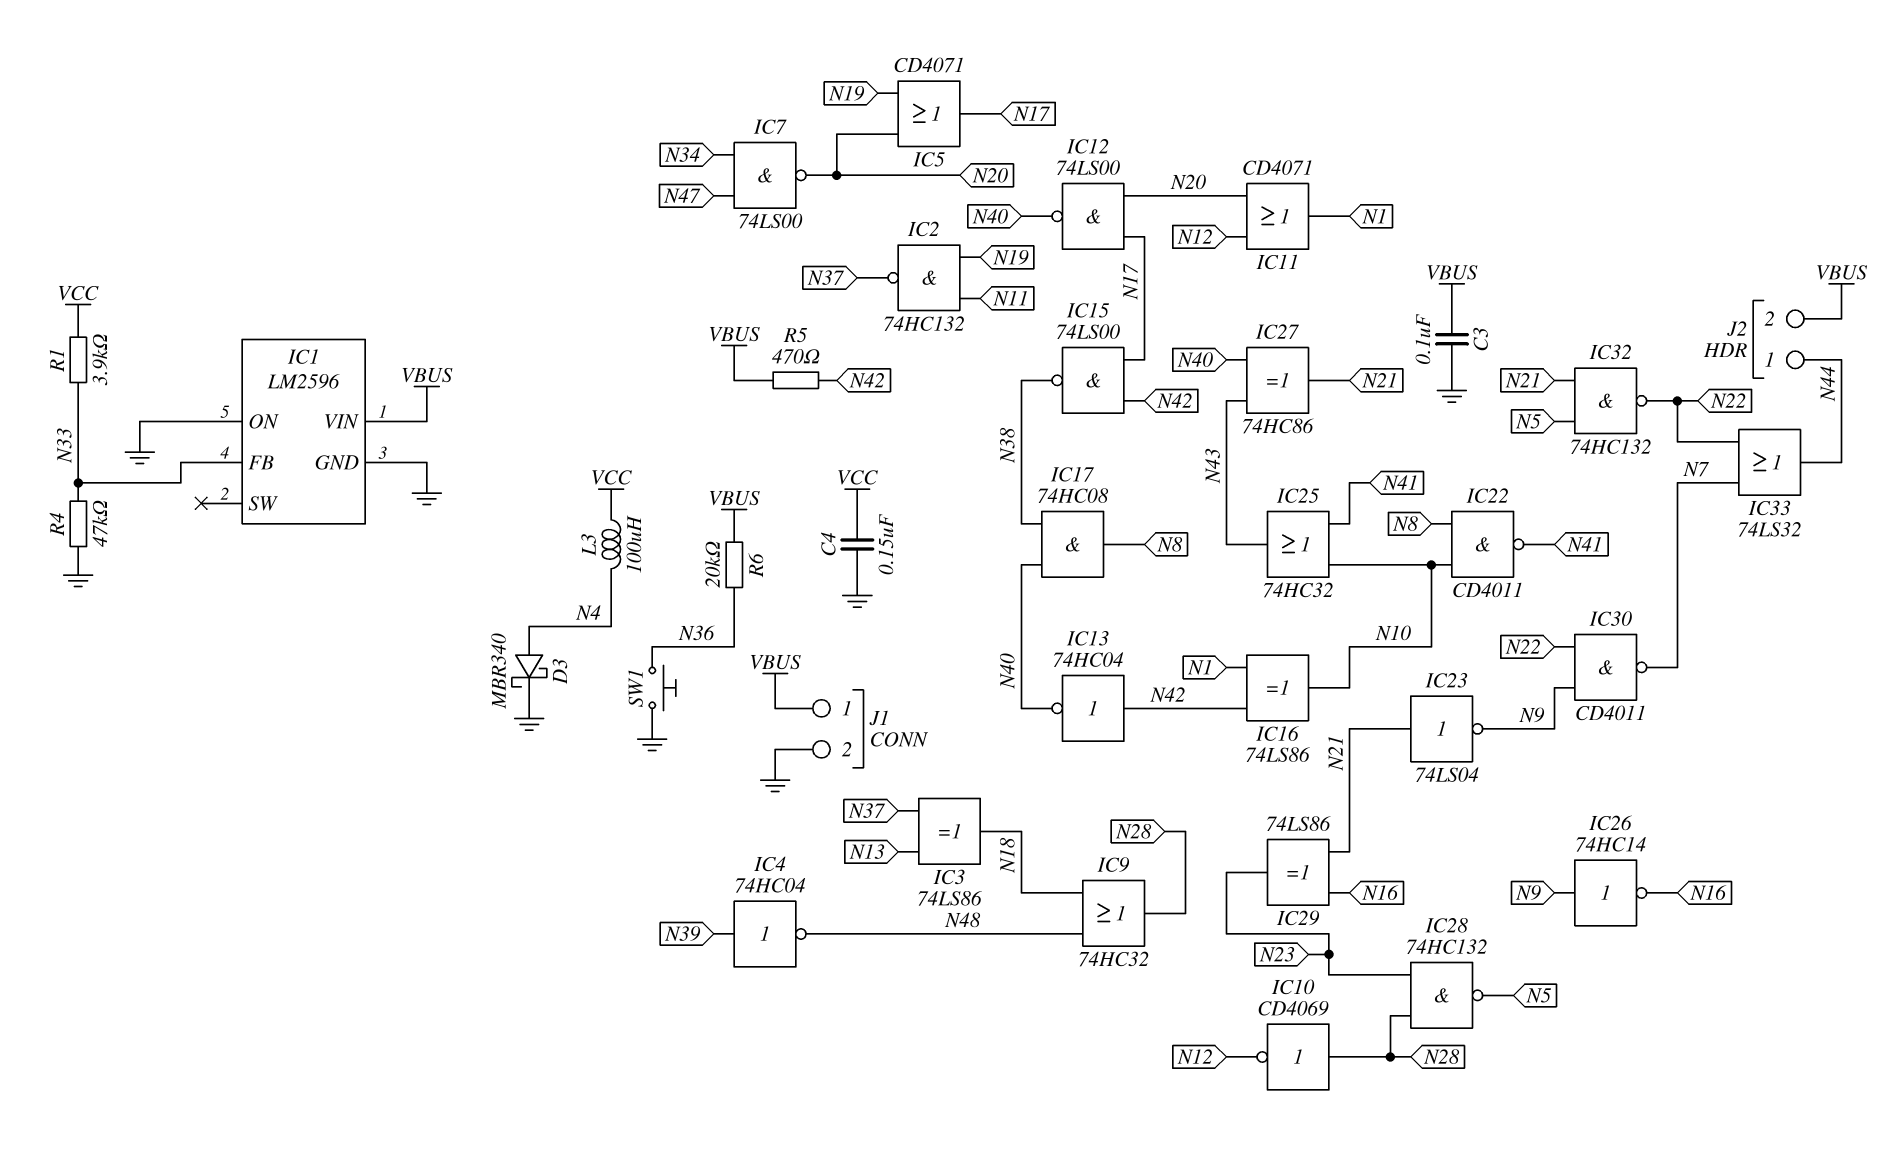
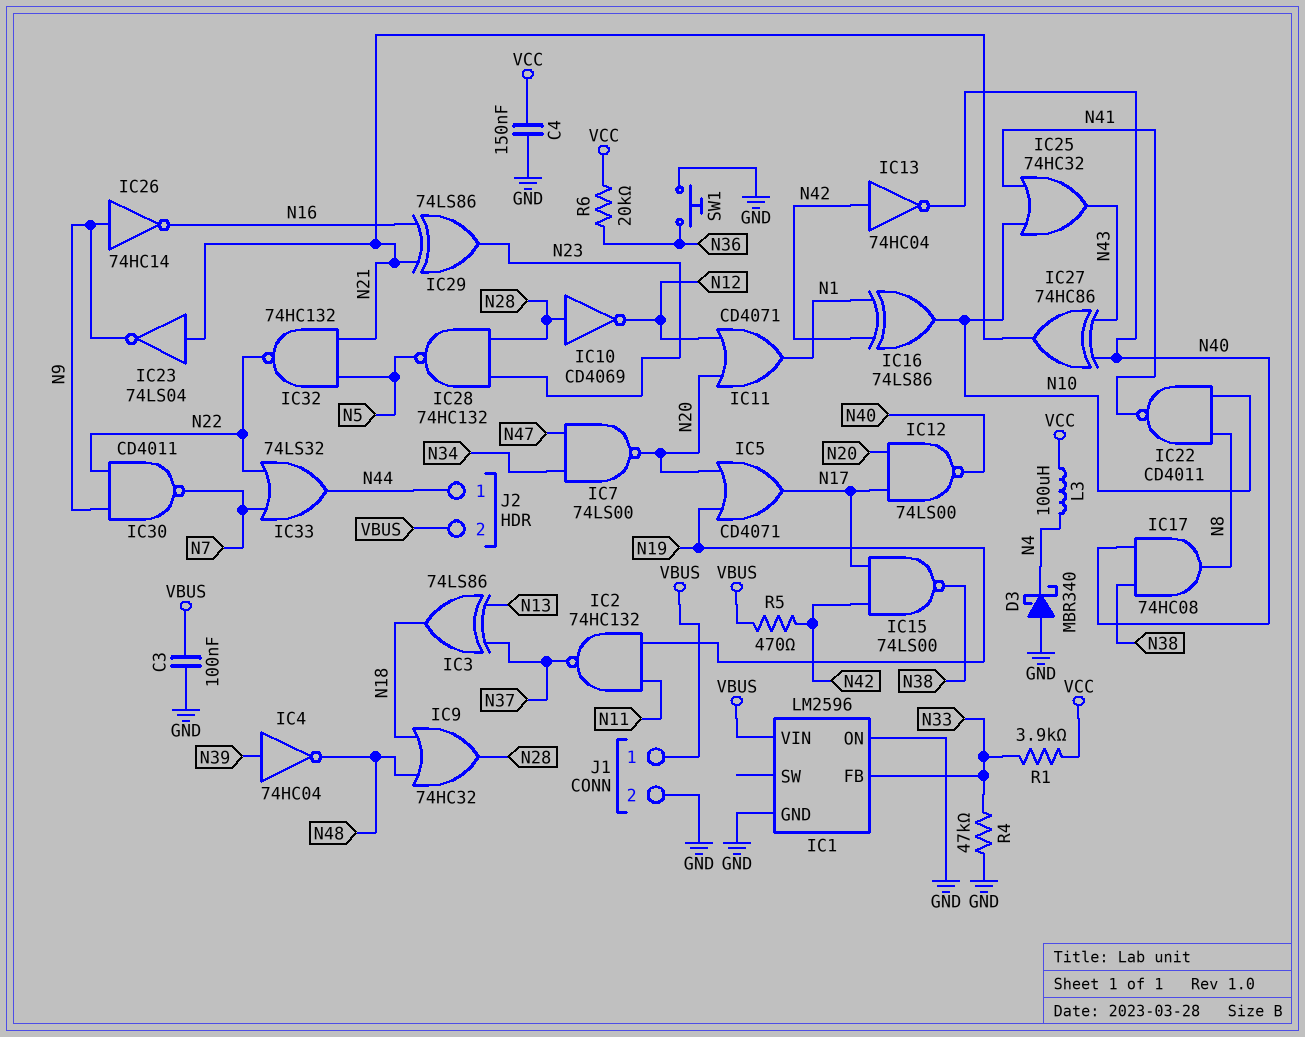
D3: schottky MBR340 (A N4, K GND) -> schottky MBR340 (A GND, K N4)
R6: 20k (N36, VBUS) -> 20k (N36, VCC)

